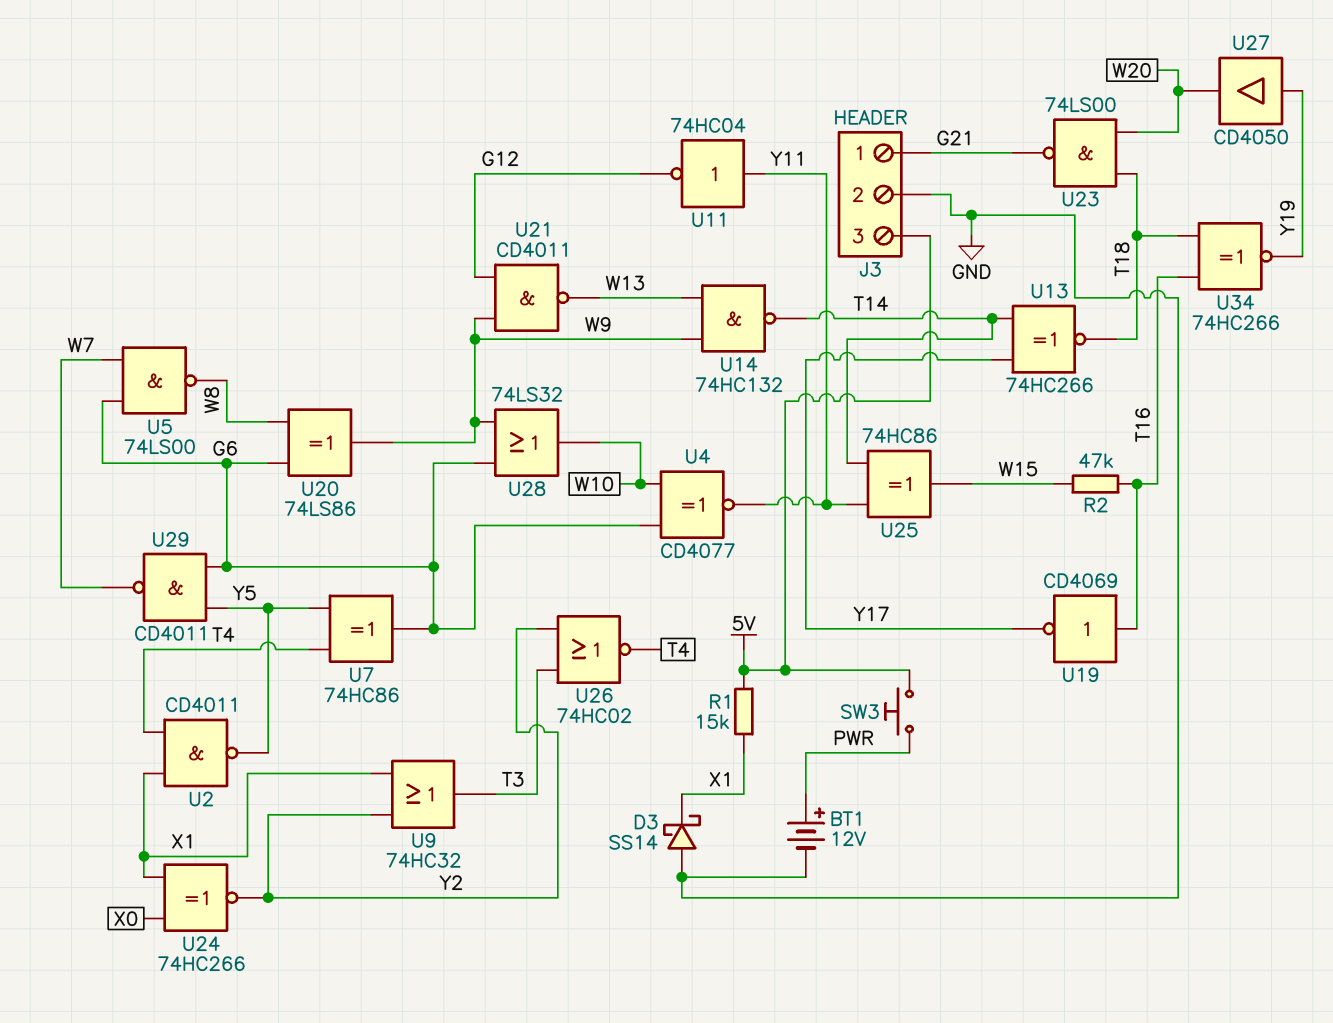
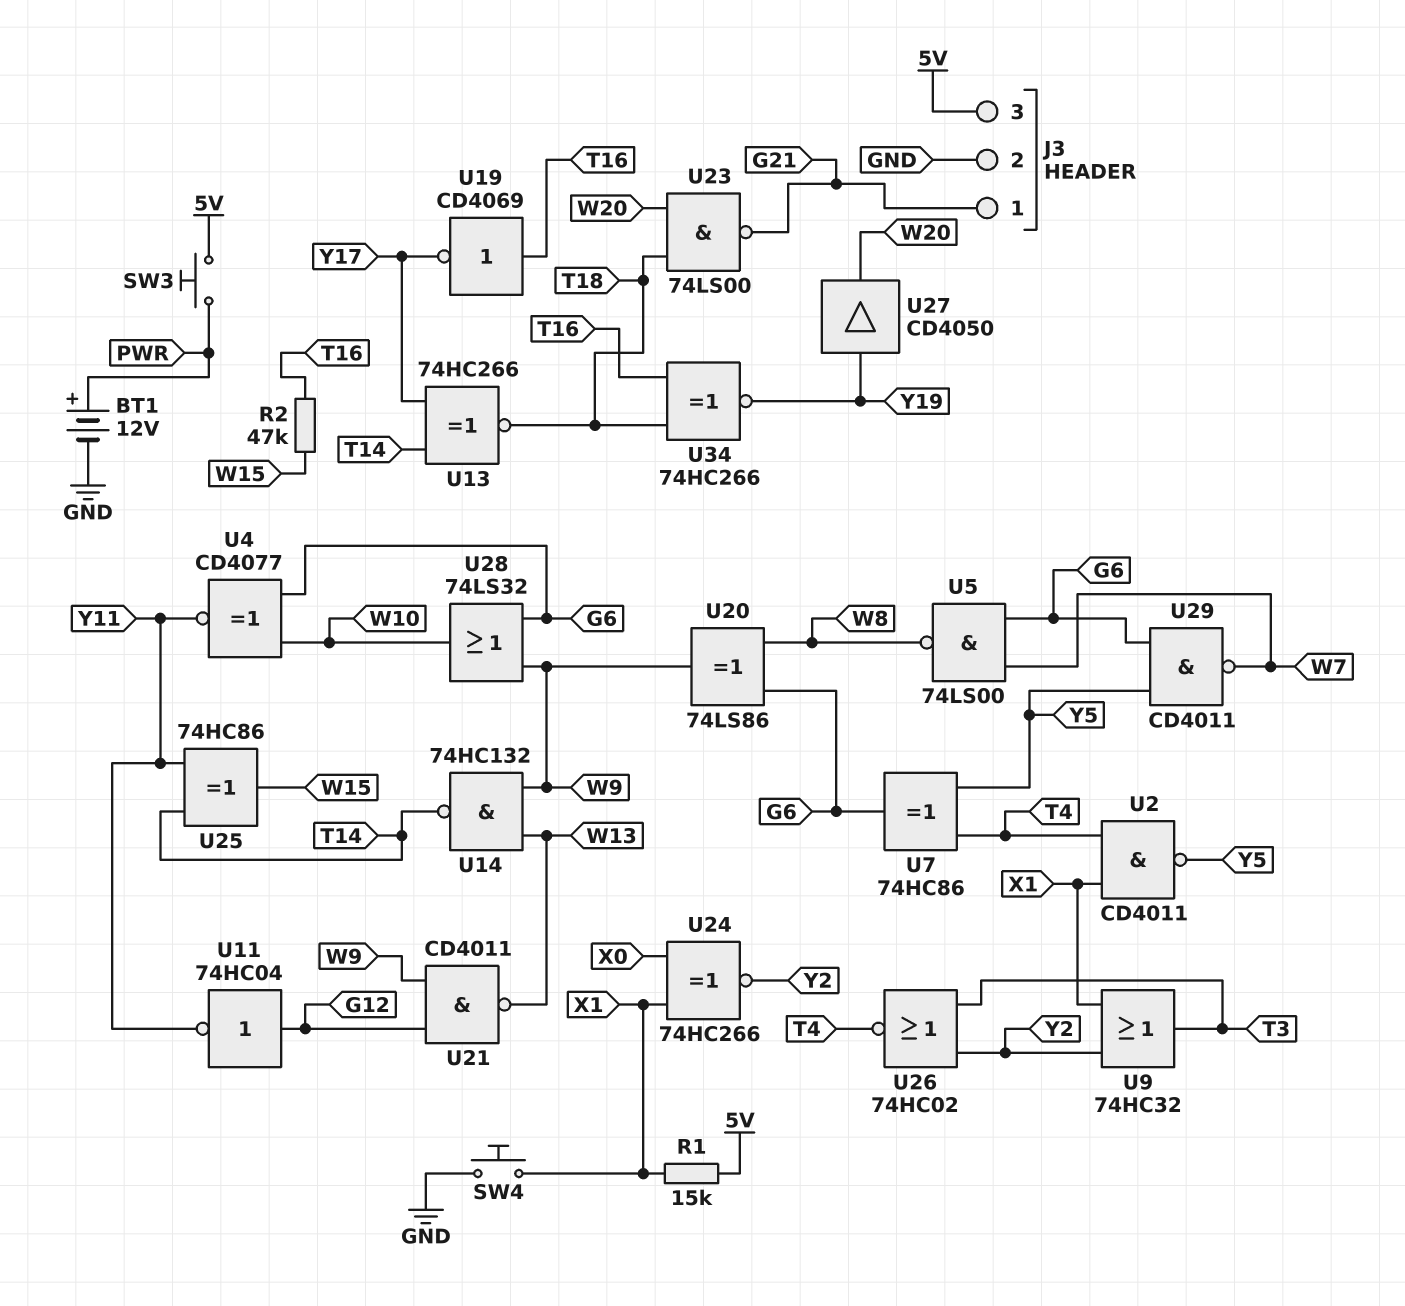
D3: schottky SS14 (A GND, K X1) -> none
SW4: none -> button (GND, X1)
U11: NOT 74HC04 (in Y11, out G12) -> NOT 74HC04 (in G12, out Y11)

